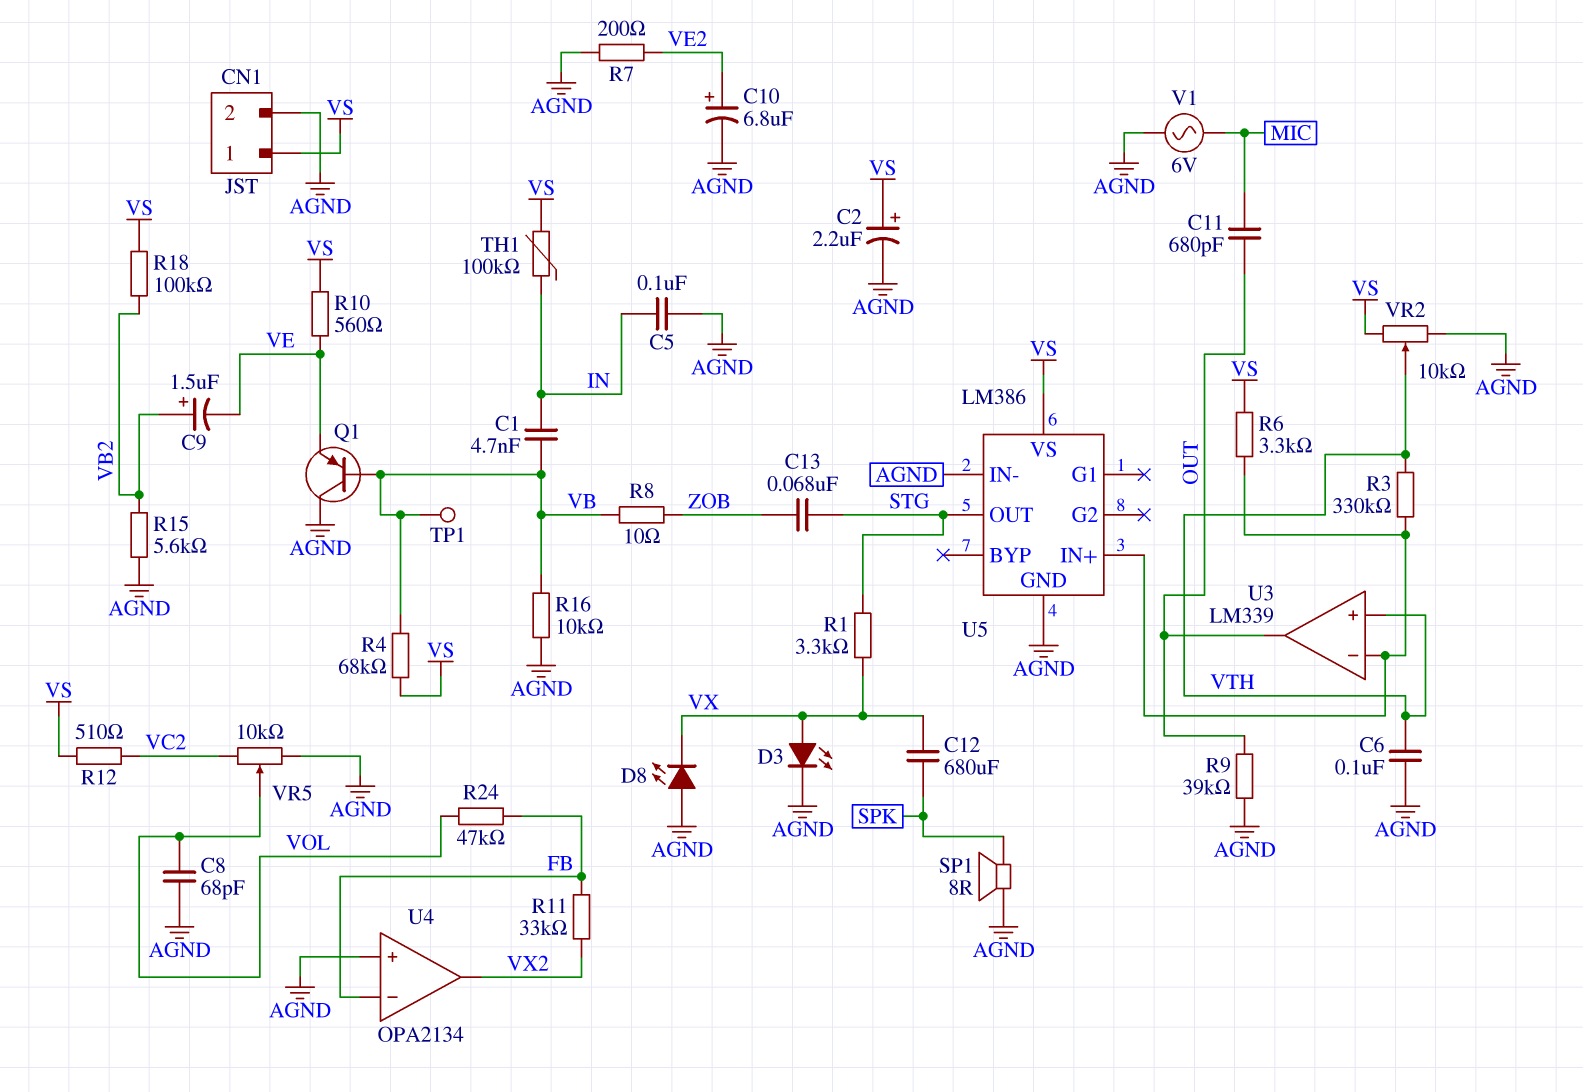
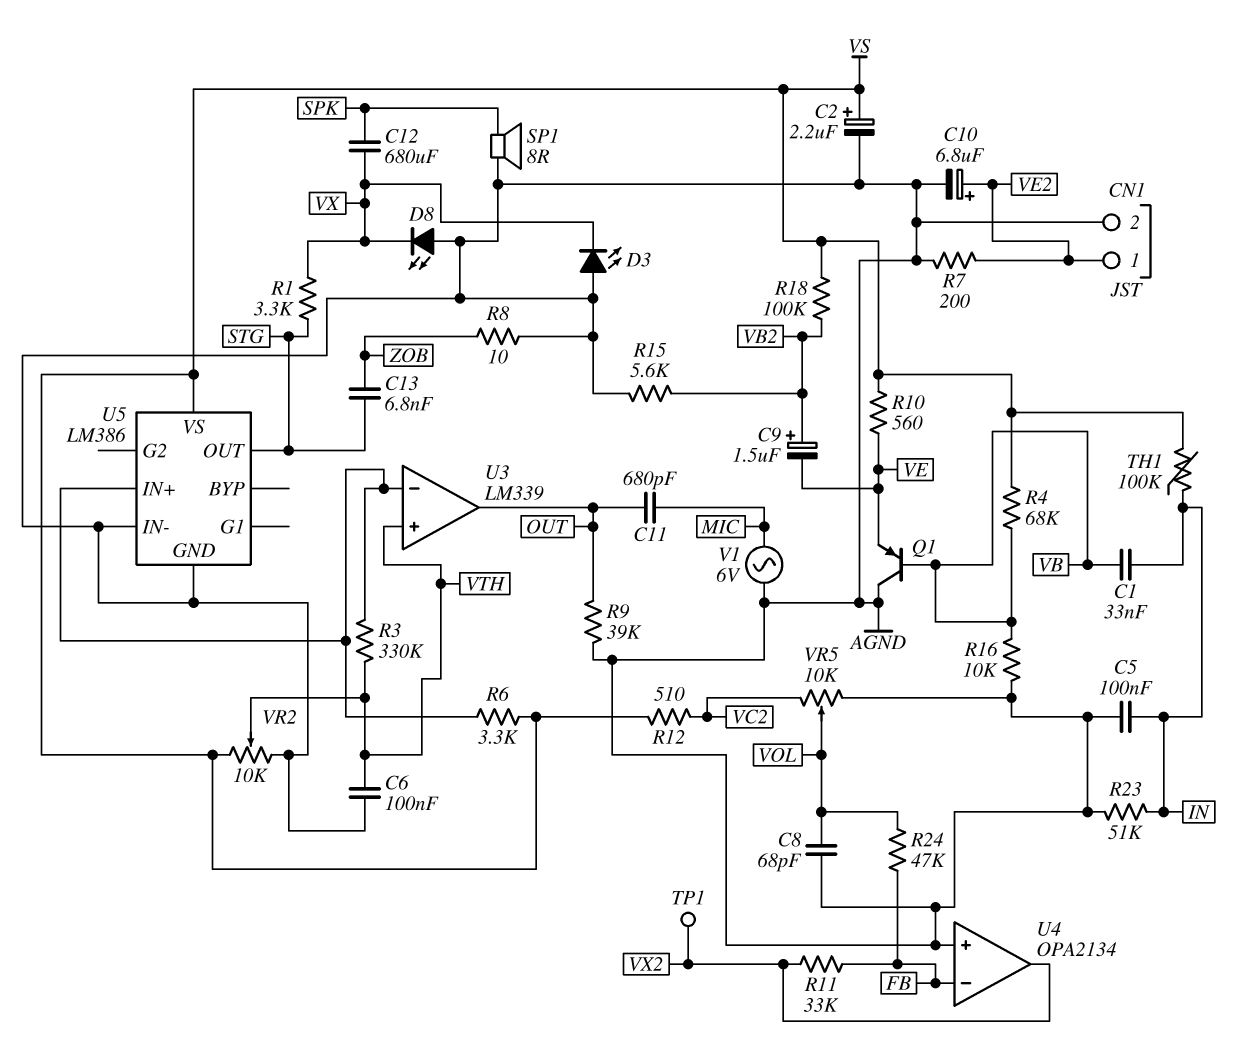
C1: 4.7nF (IN, VB) -> 33nF (IN, VB)
C13: 68nF (STG, ZOB) -> 6.8nF (STG, ZOB)
CN1 pin 1: VS -> VE2
D3: LED (A VX, K AGND) -> LED (A AGND, K VX)
R8: 10 (VB, ZOB) -> 10 (AGND, ZOB)
R23: none -> 51k (AGND, IN)
TP1: test point (VB) -> test point (VX2)

